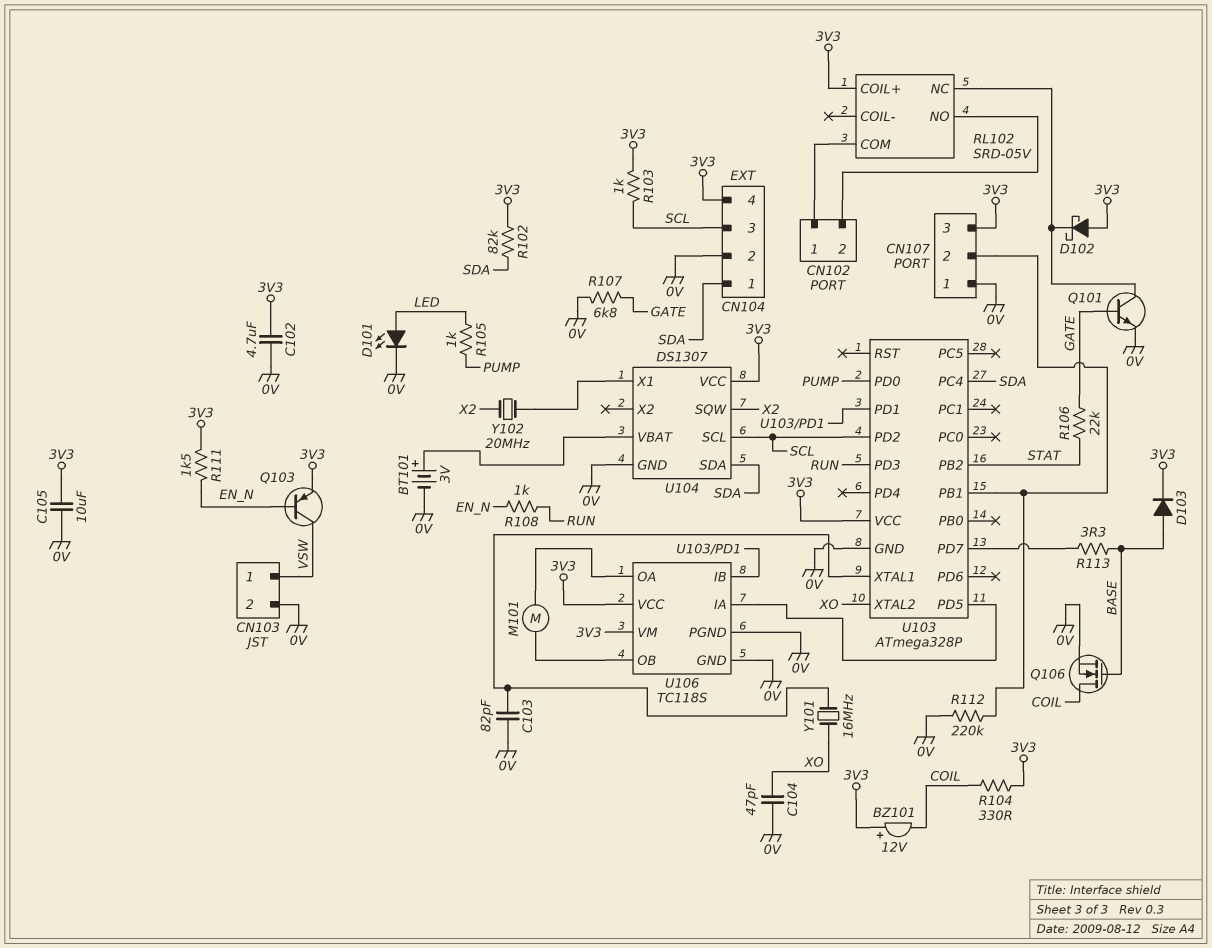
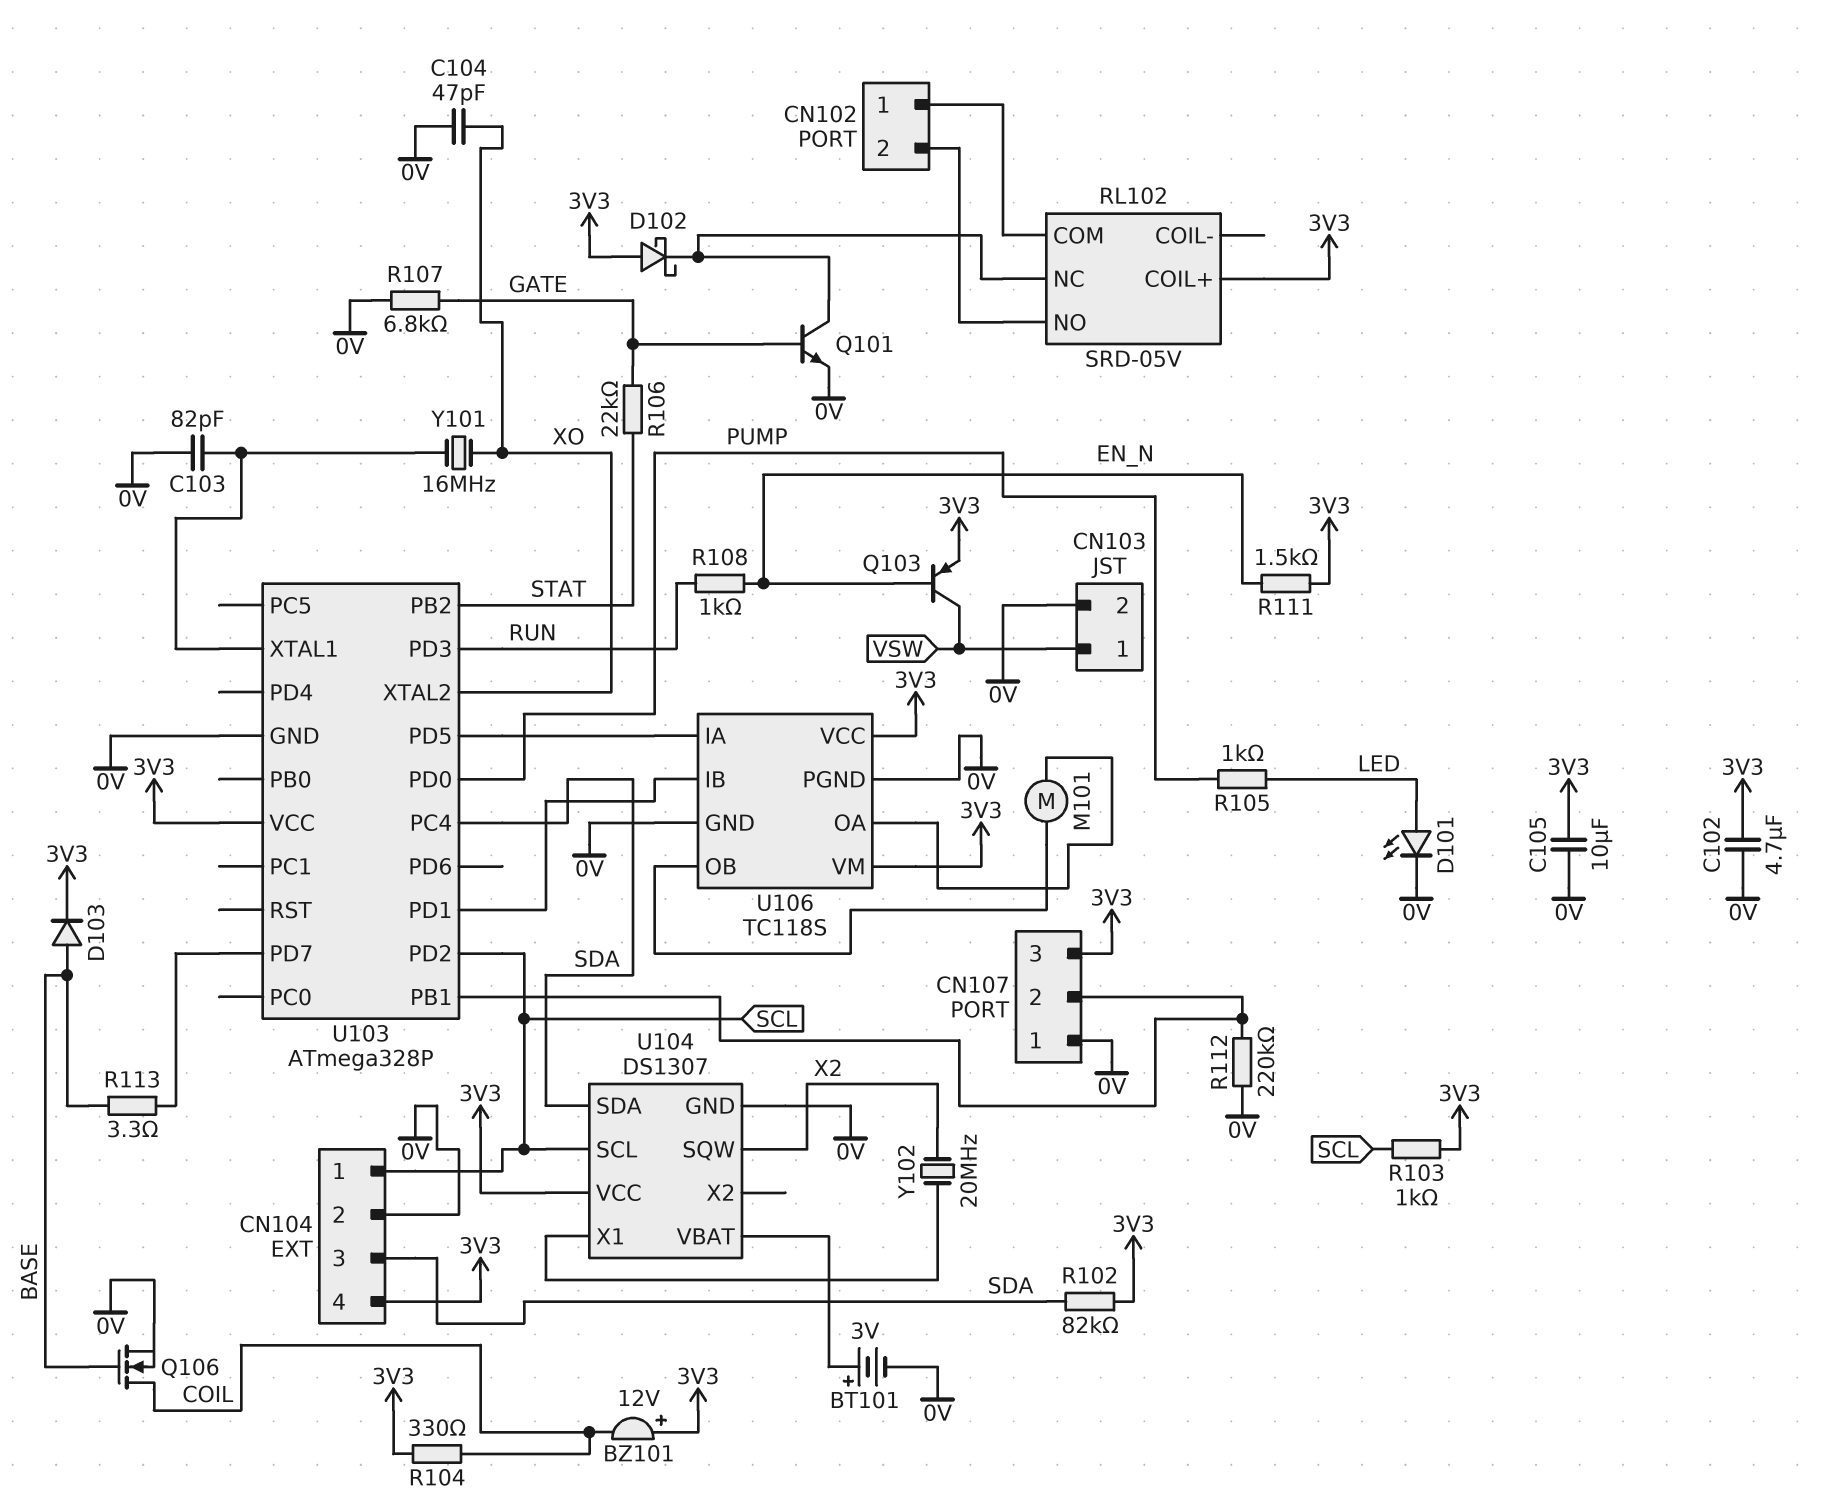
CN104 pin 1: SDA -> SCL
CN104 pin 3: SCL -> SDA

